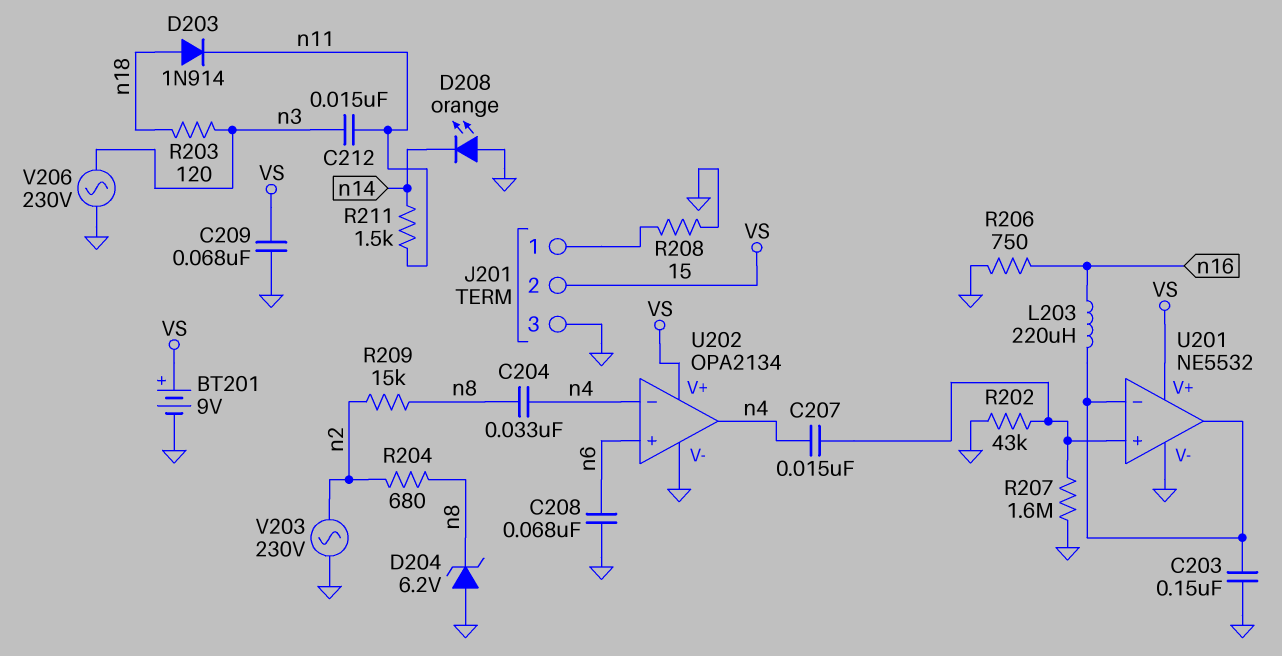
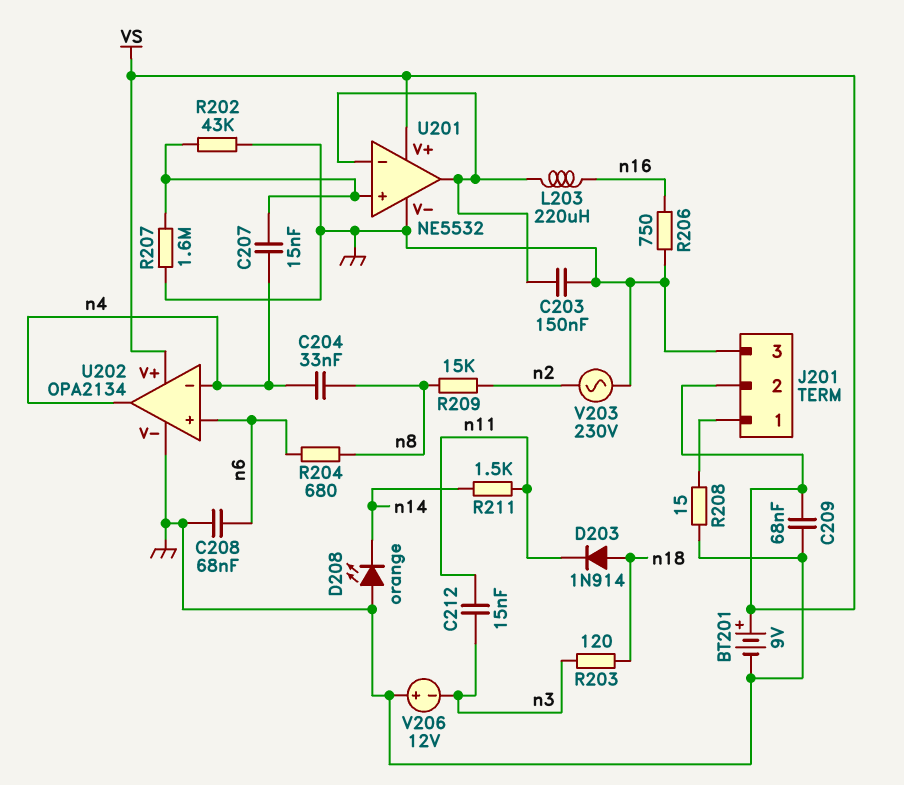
D204: zener 6.2V (A GND, K n8) -> none
R204: 680 (n2, n8) -> 680 (n6, n8)
V206: AC 230V (GND, n3) -> 12V (plus GND, minus n3)

